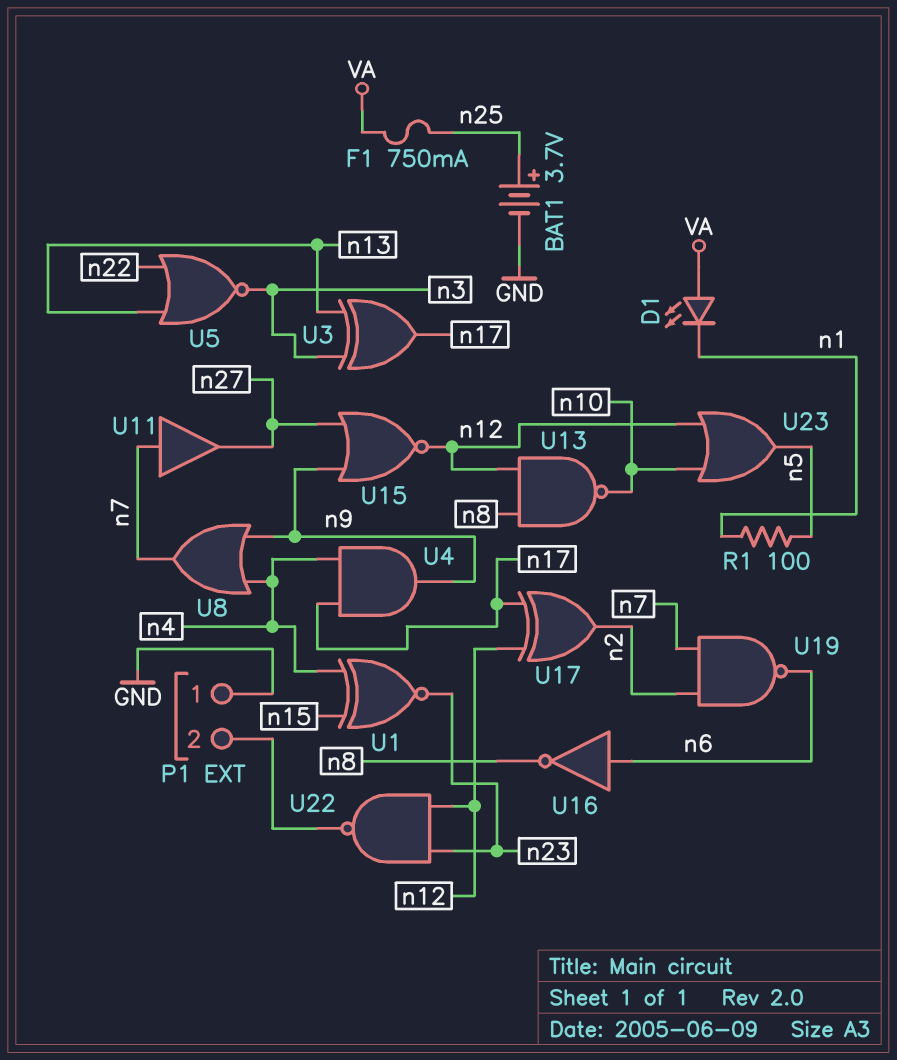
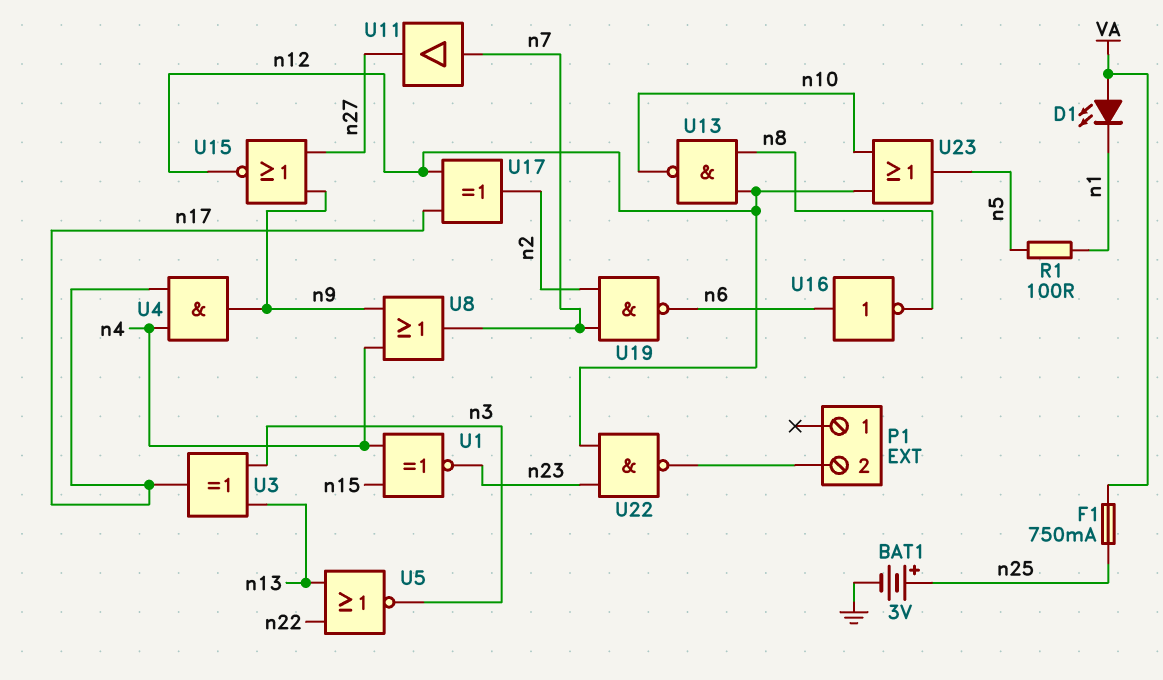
BAT1: 3.7V (plus n25, minus GND) -> 3V (plus n25, minus GND)
P1 pin 1: GND -> none

